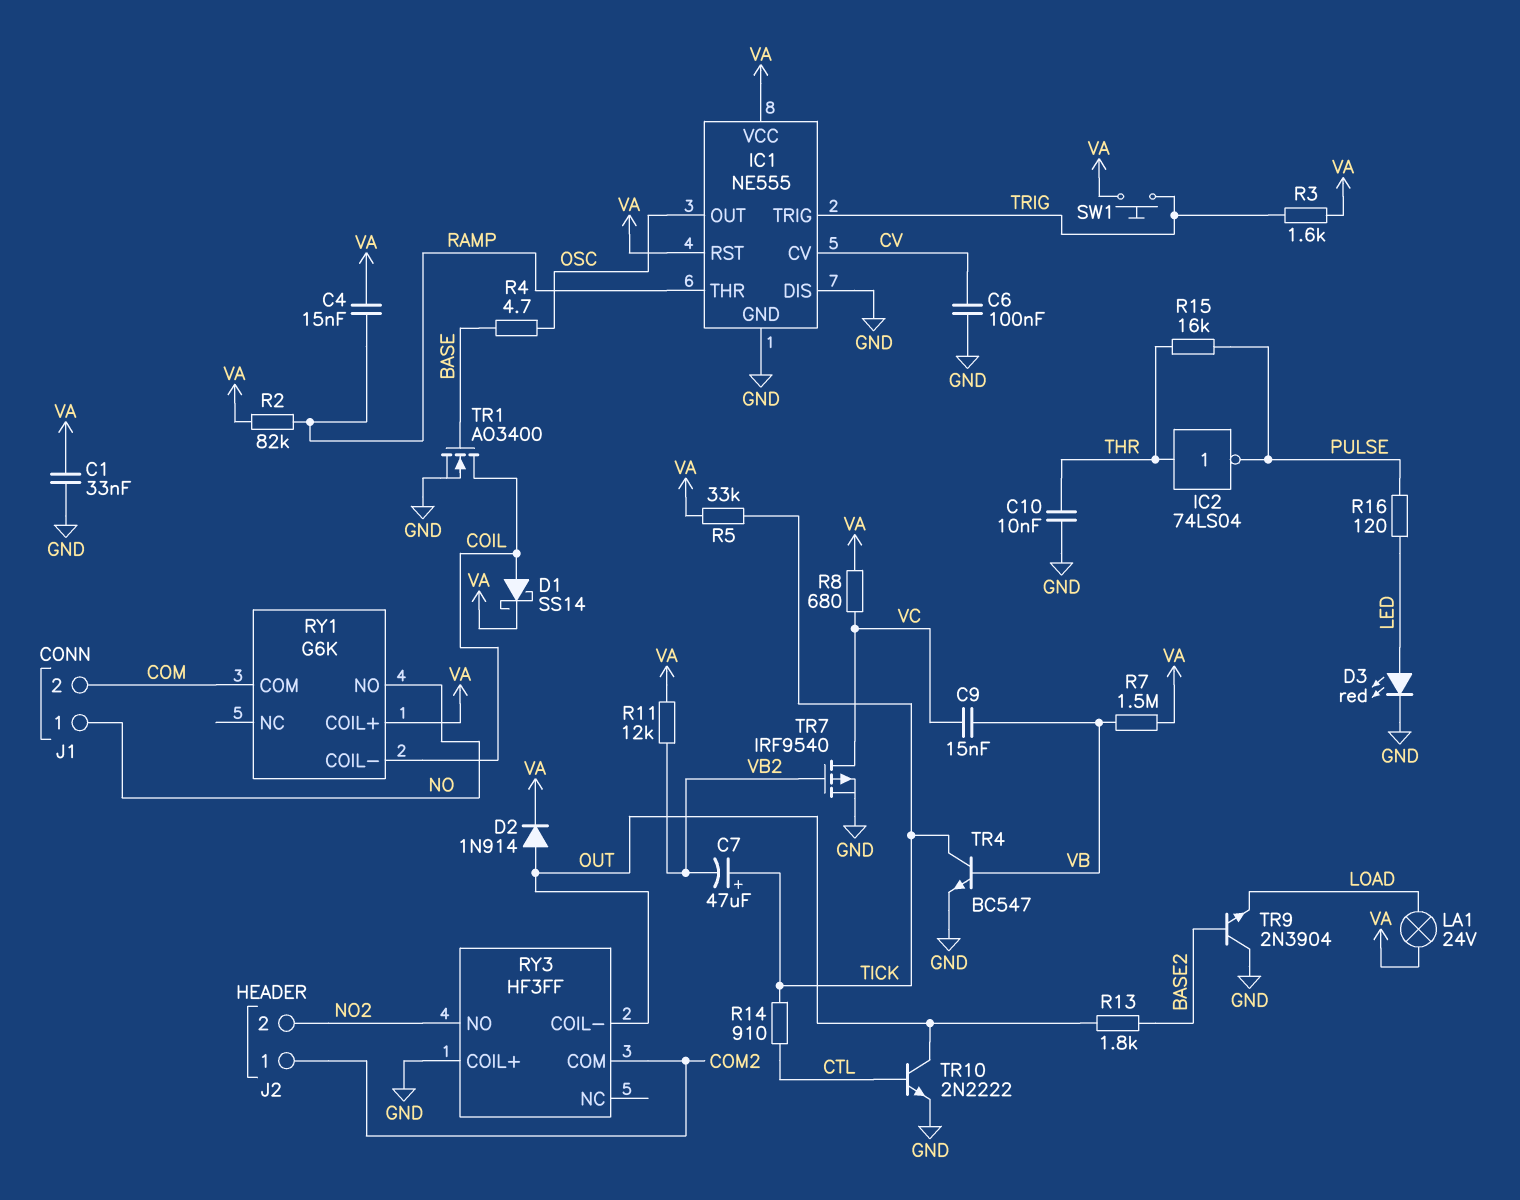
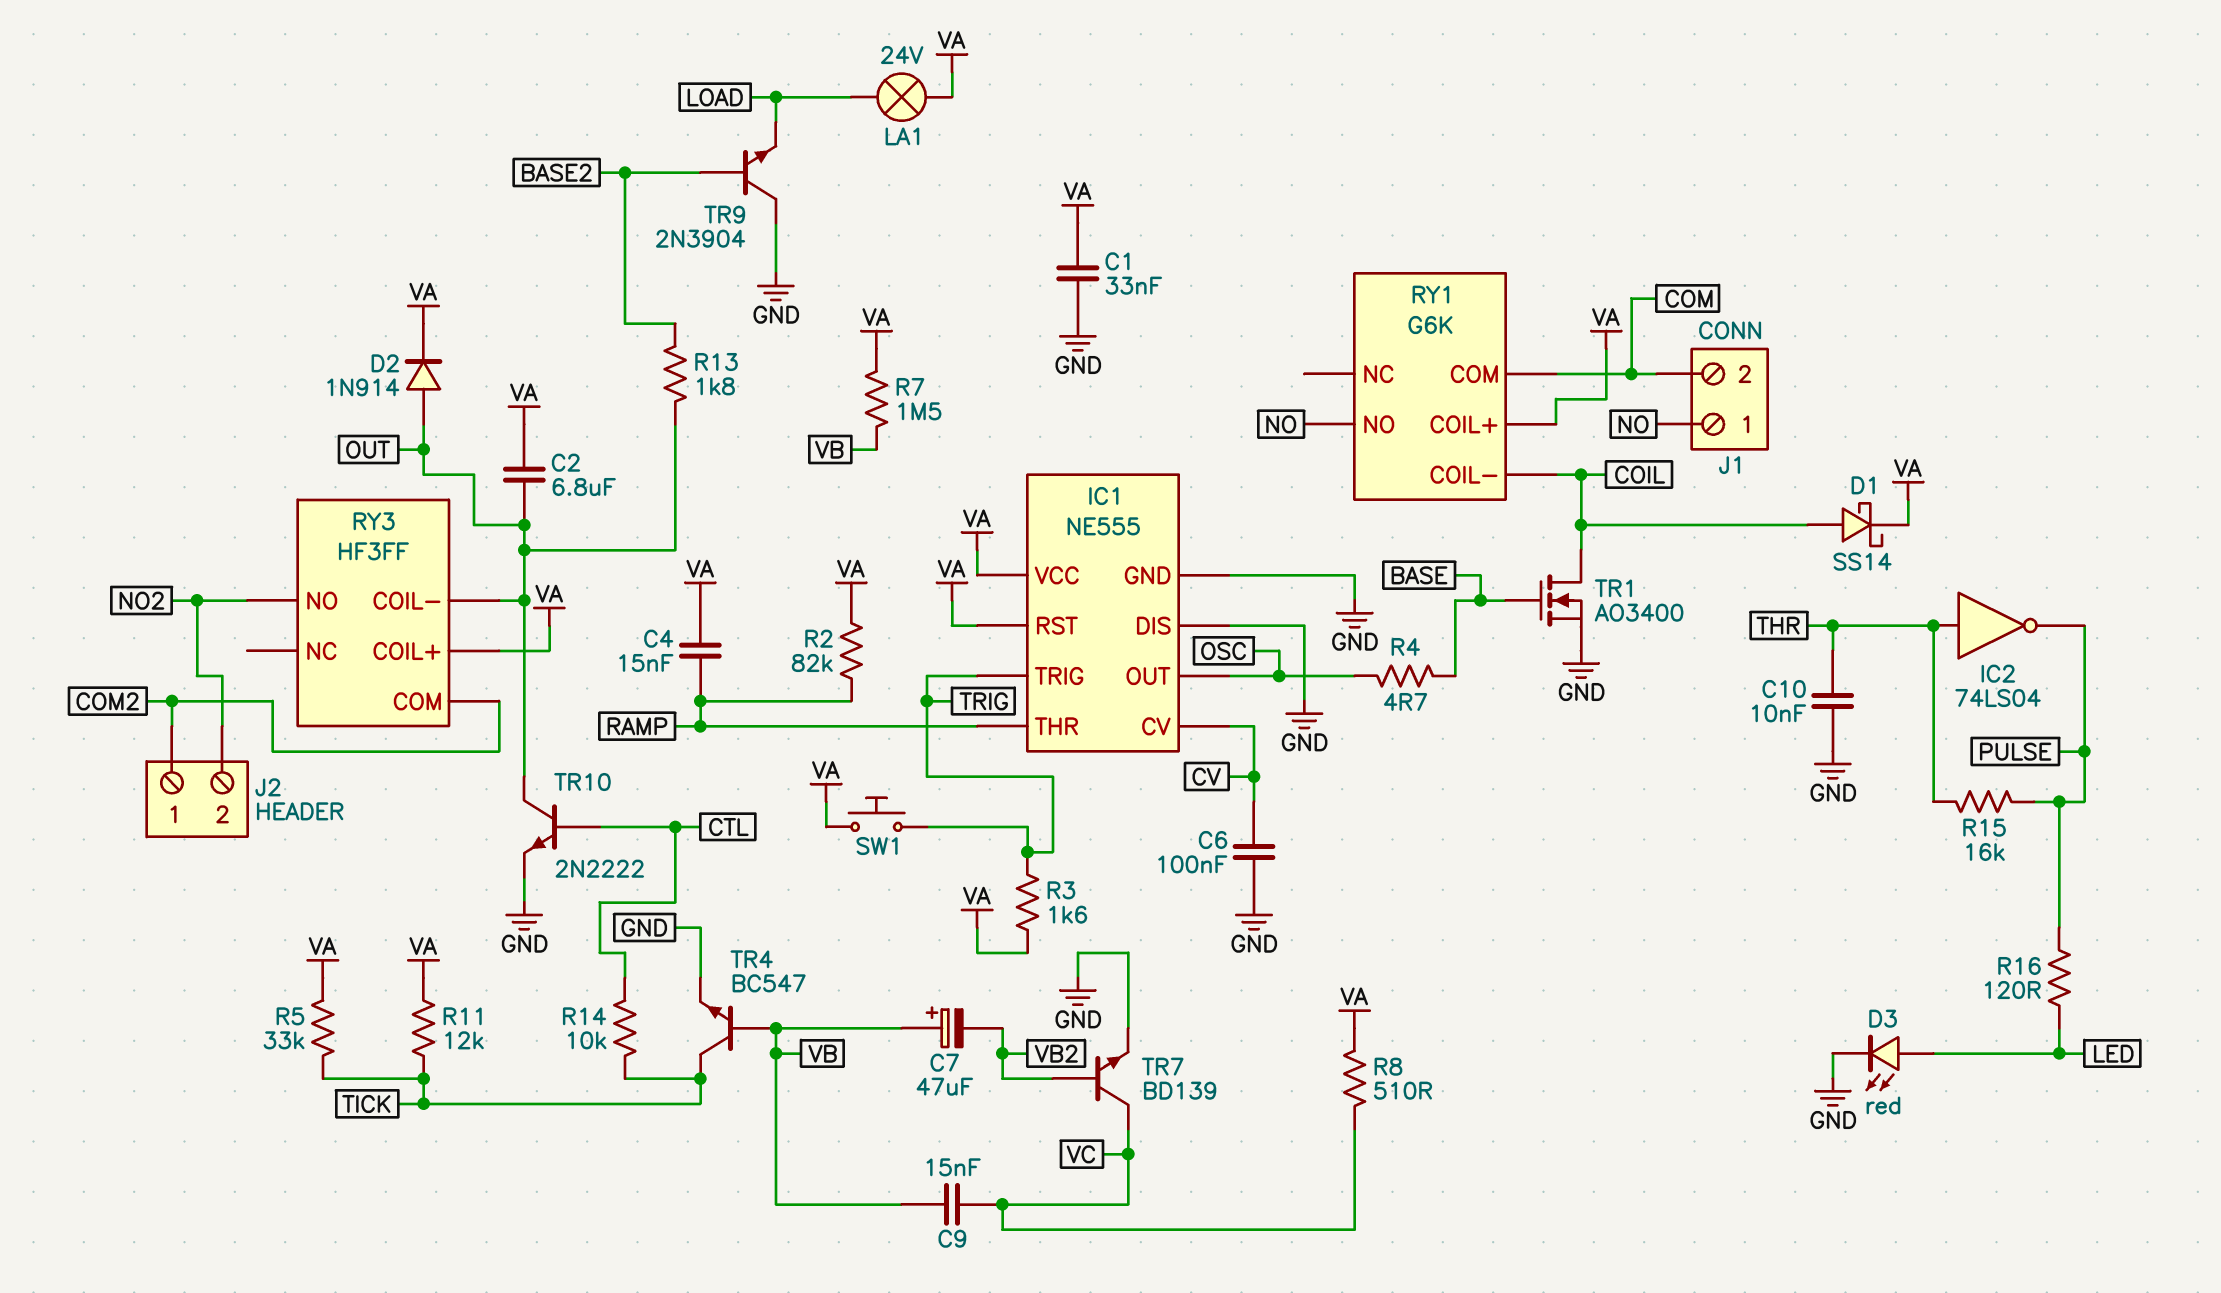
C2: none -> 6.8uF (OUT, VA)
C7: 47uF (plus TICK, minus VB2) -> 47uF (plus VB, minus VB2)
R8: 680 (VA, VC) -> 510 (VA, VC)
R11: 12k (VA, VB2) -> 12k (TICK, VA)
R14: 910 (CTL, TICK) -> 10k (CTL, TICK)
RY3 pin COIL+: GND -> VA
TR7: PMOS IRF9540 (G VB2, D VC, S GND) -> NPN BD139 (B VB2, C VC, E GND)

